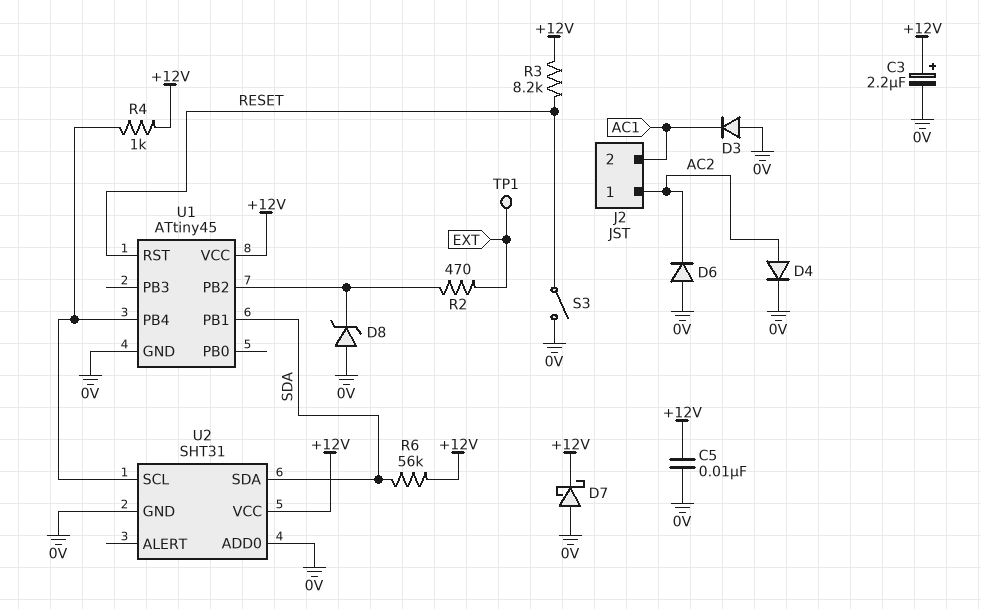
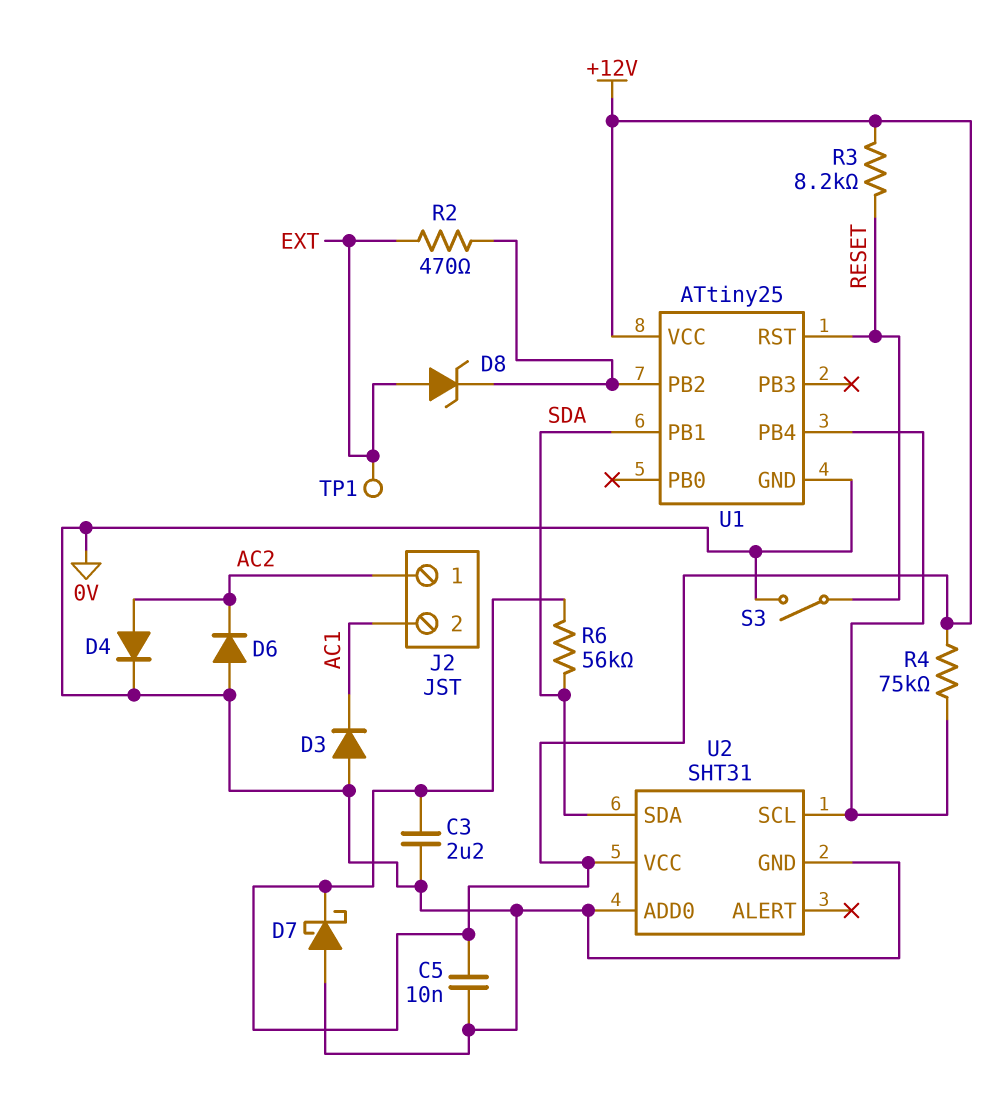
C3: 2.2uF (plus +12V, minus 0V) -> 2.2uF (+12V, 0V)
D8: zener (A 0V, K U1/PB2) -> zener (A EXT, K U1/PB2)
R4: 1k (+12V, U1/PB4) -> 75k (+12V, U1/PB4)
U1: ATtiny45 -> ATtiny25

